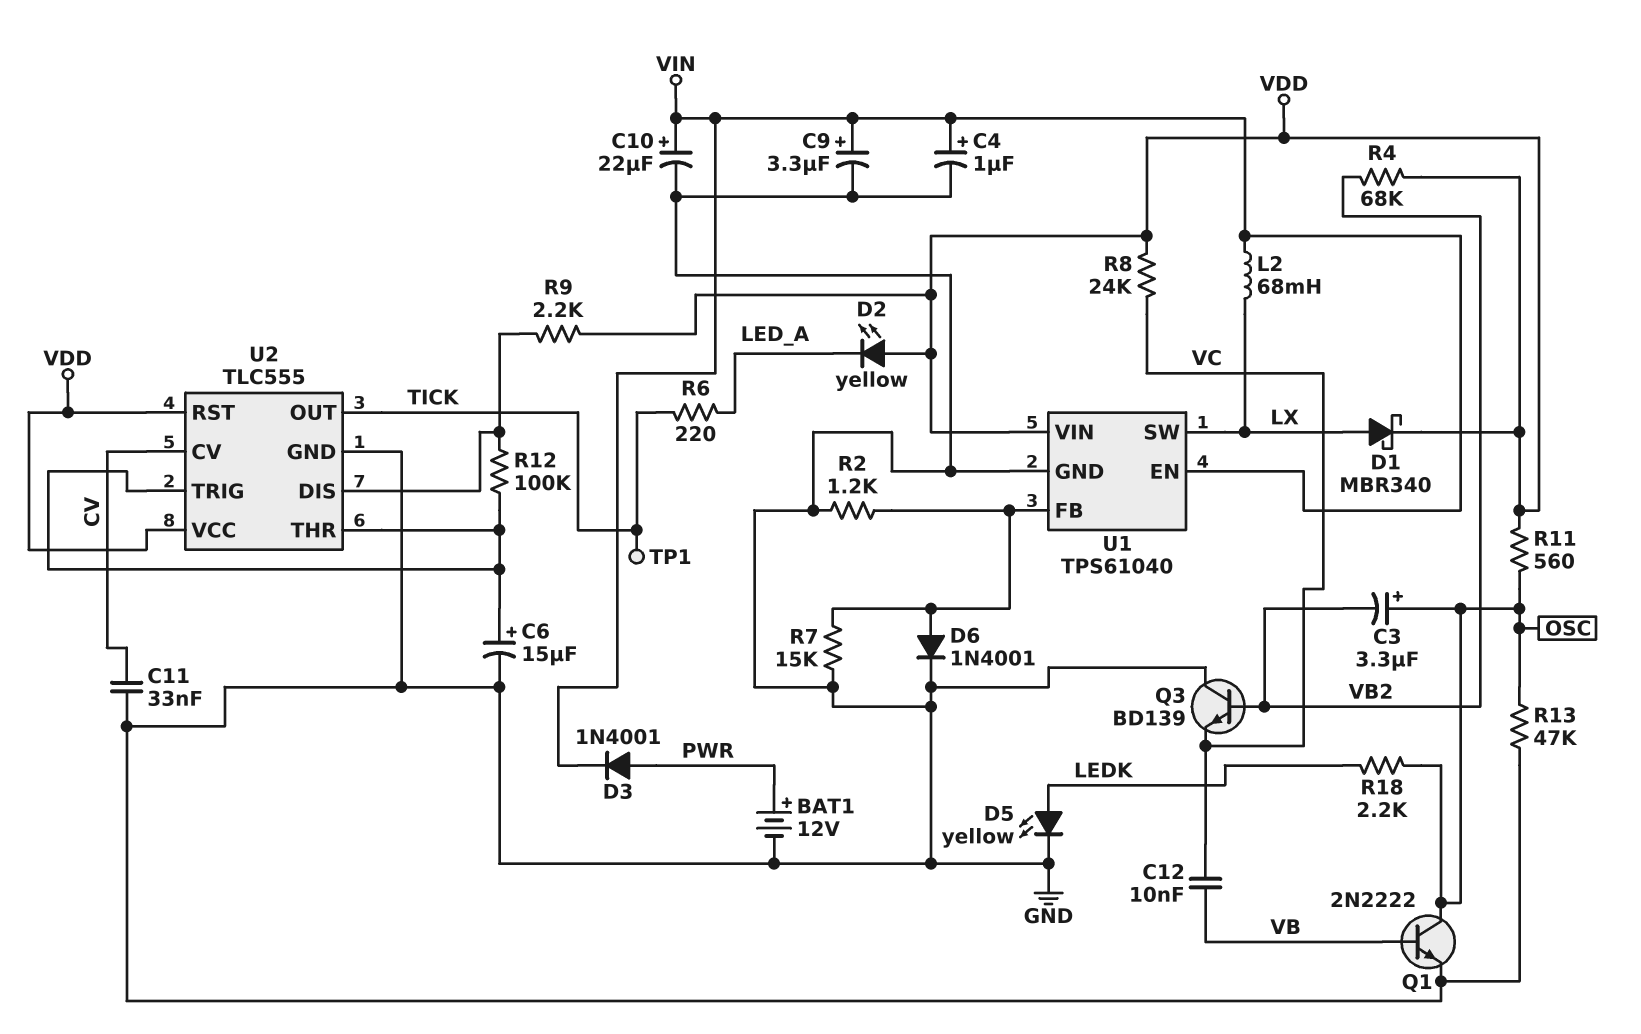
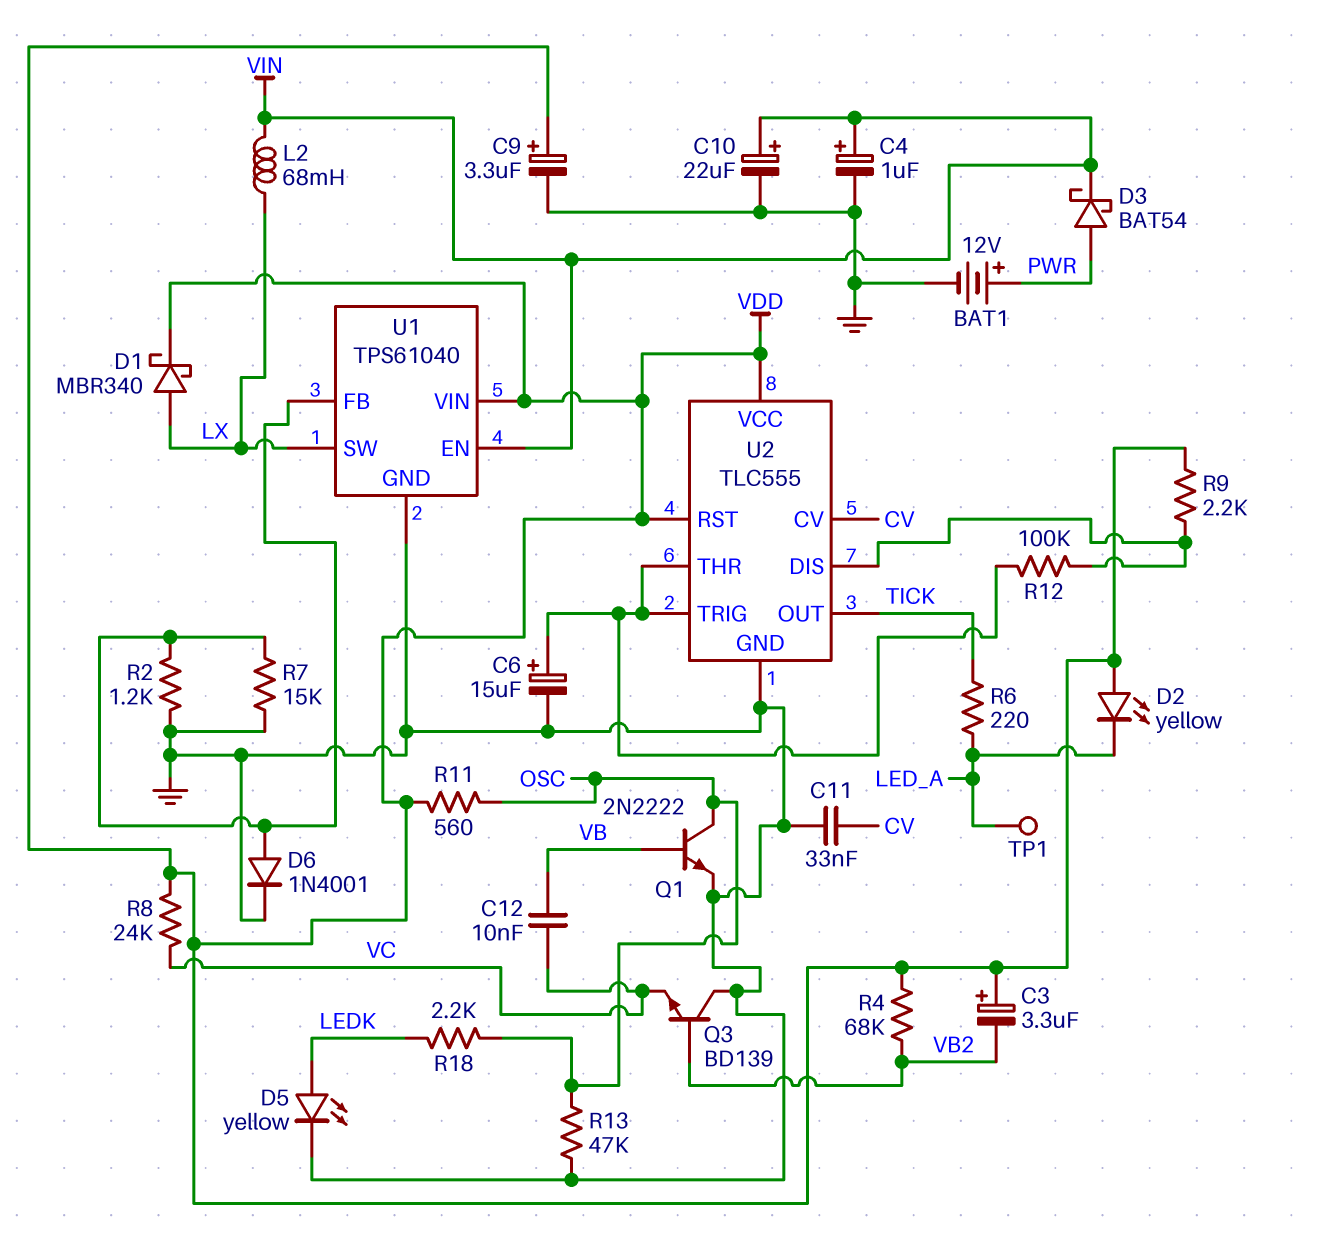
C3: 3.3uF (plus OSC, minus VB2) -> 3.3uF (plus VDD, minus VB2)
C9: 3.3uF (plus VIN, minus GND) -> 3.3uF (plus VDD, minus GND)
D3: diode 1N4001 (A PWR, K VIN) -> schottky BAT54 (A PWR, K VIN)
TP1: test point (TICK) -> test point (LED_A)

